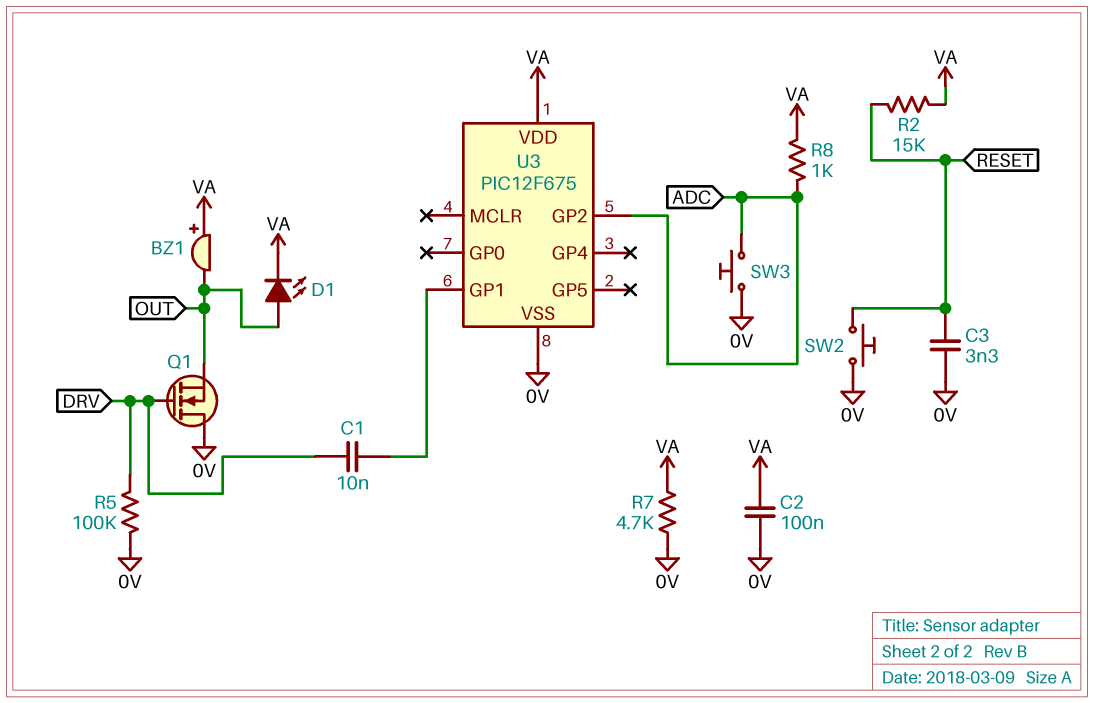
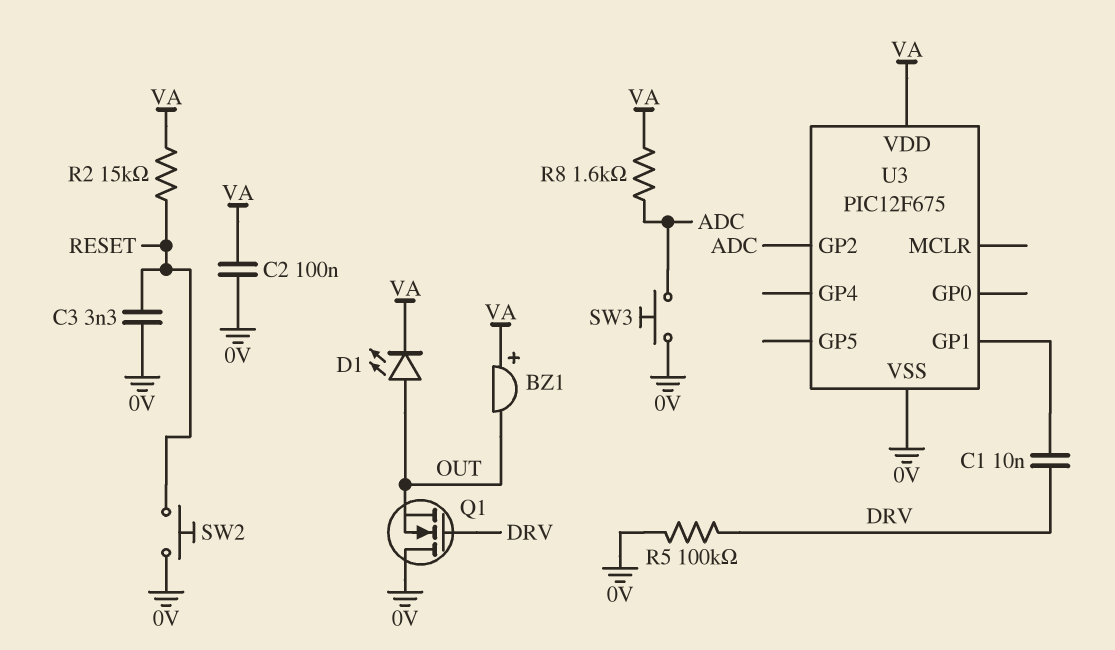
R7: 4.7k (0V, VA) -> none
R8: 1k (ADC, VA) -> 1.6k (ADC, VA)

